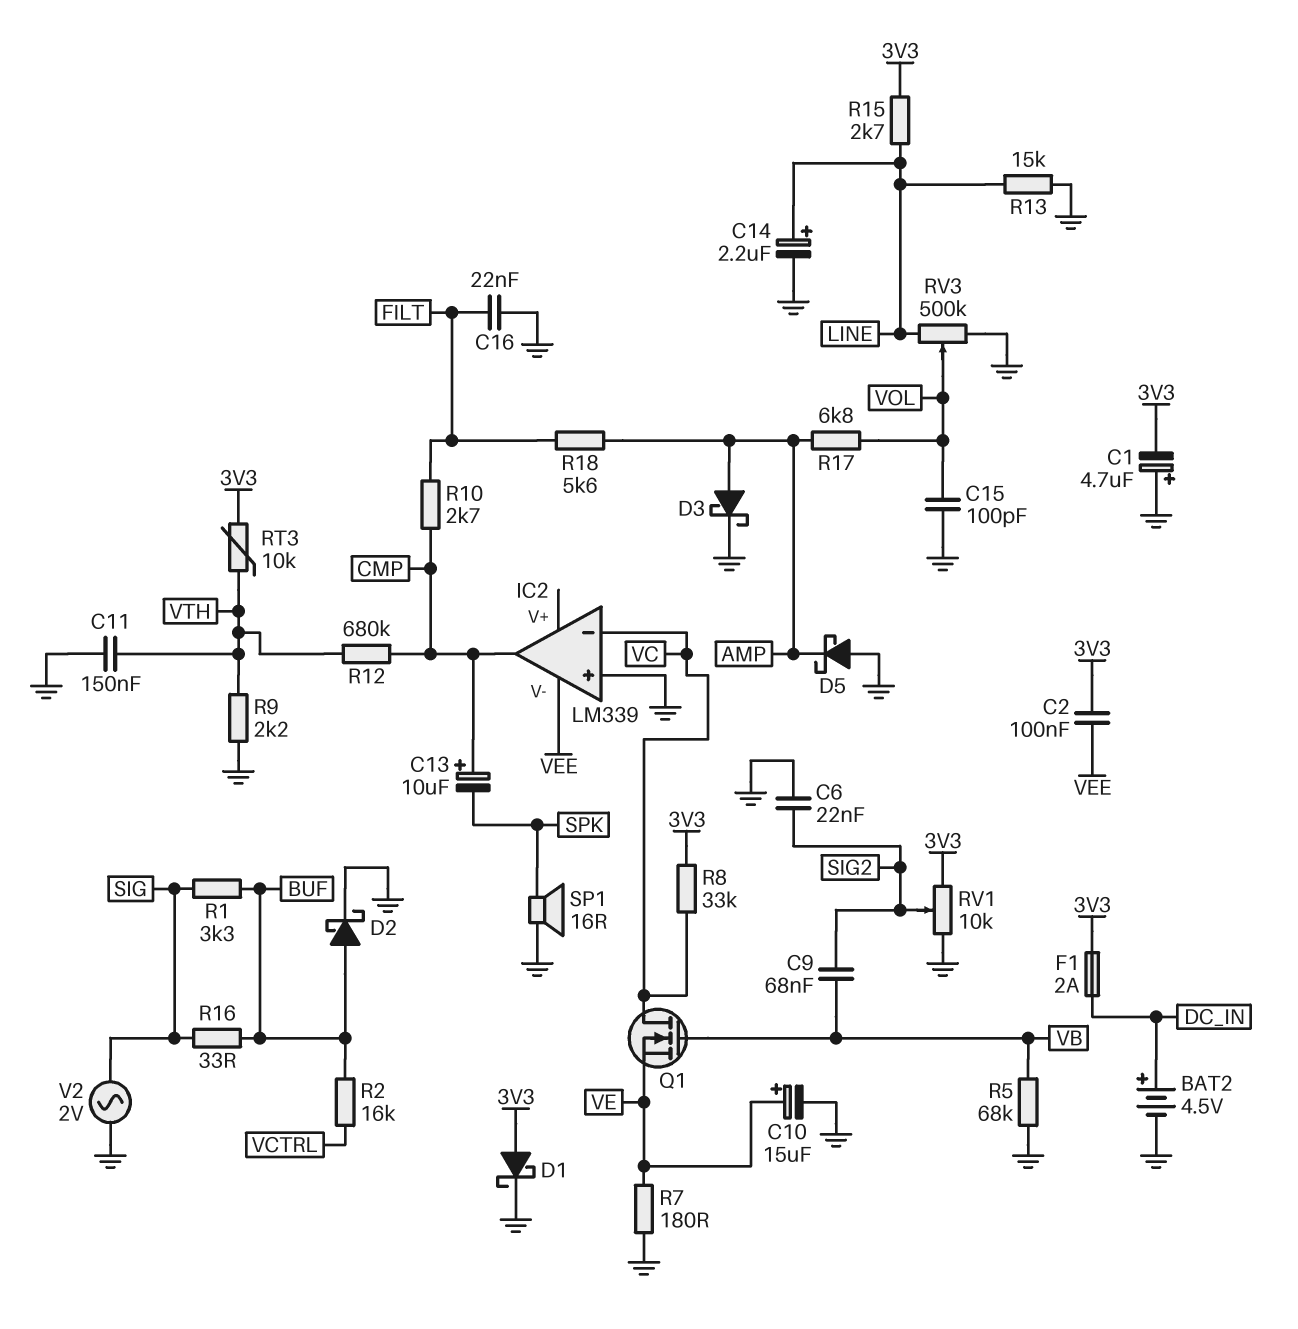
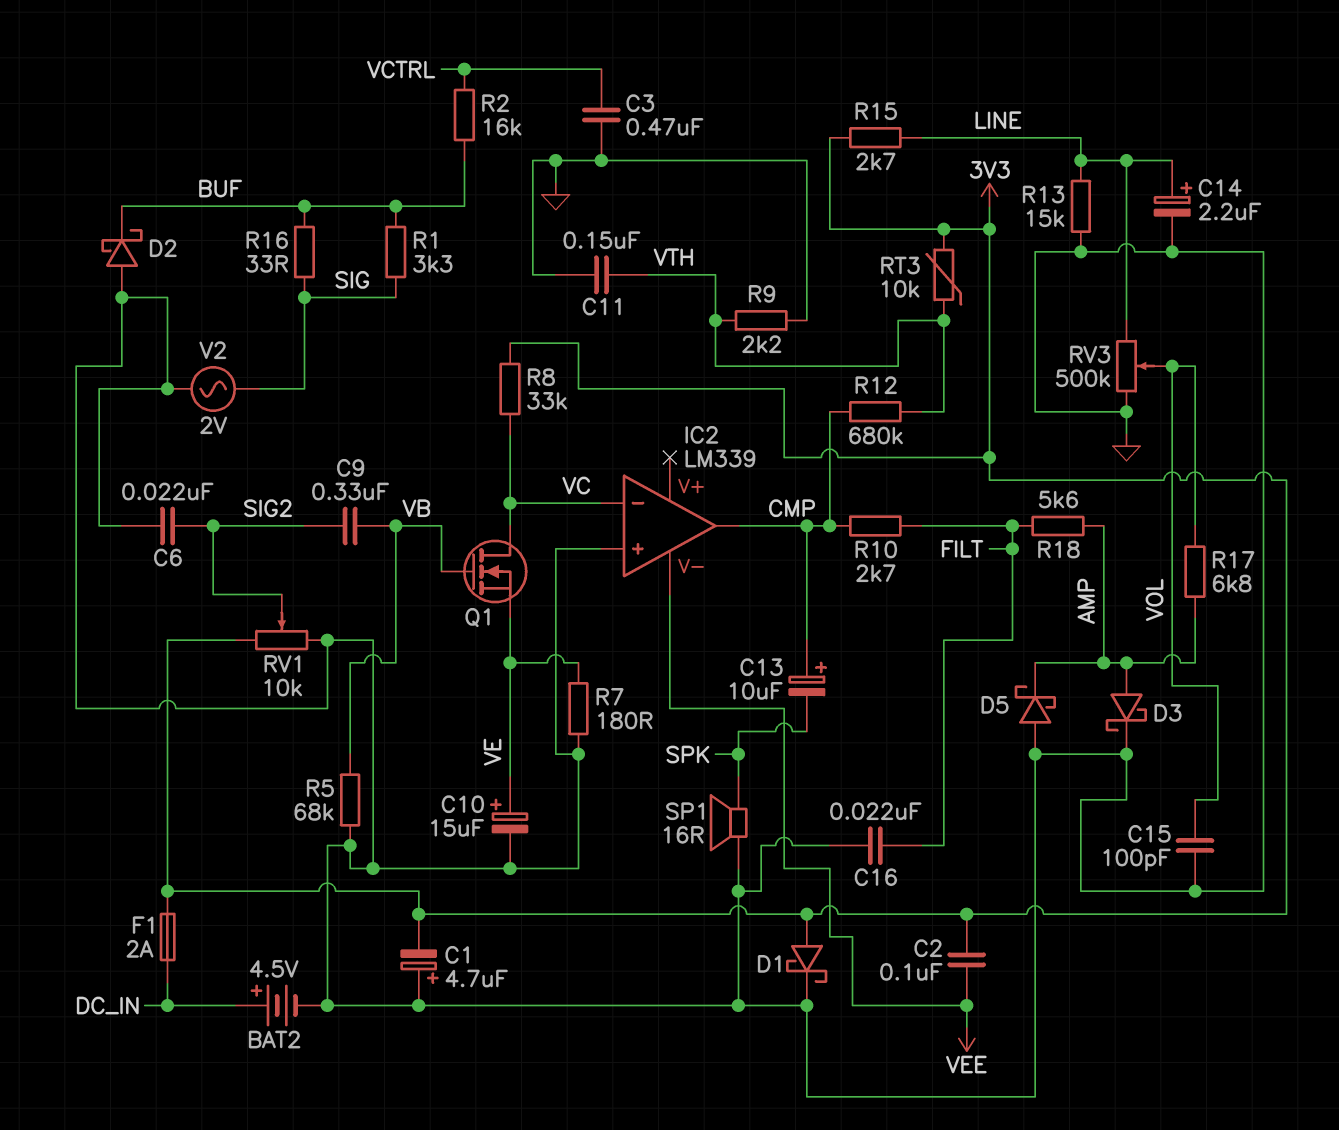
C3: none -> 470nF (GND, VCTRL)
C9: 68nF (SIG2, VB) -> 330nF (SIG2, VB)
D2: schottky (A BUF, K GND) -> schottky (A GND, K BUF)

